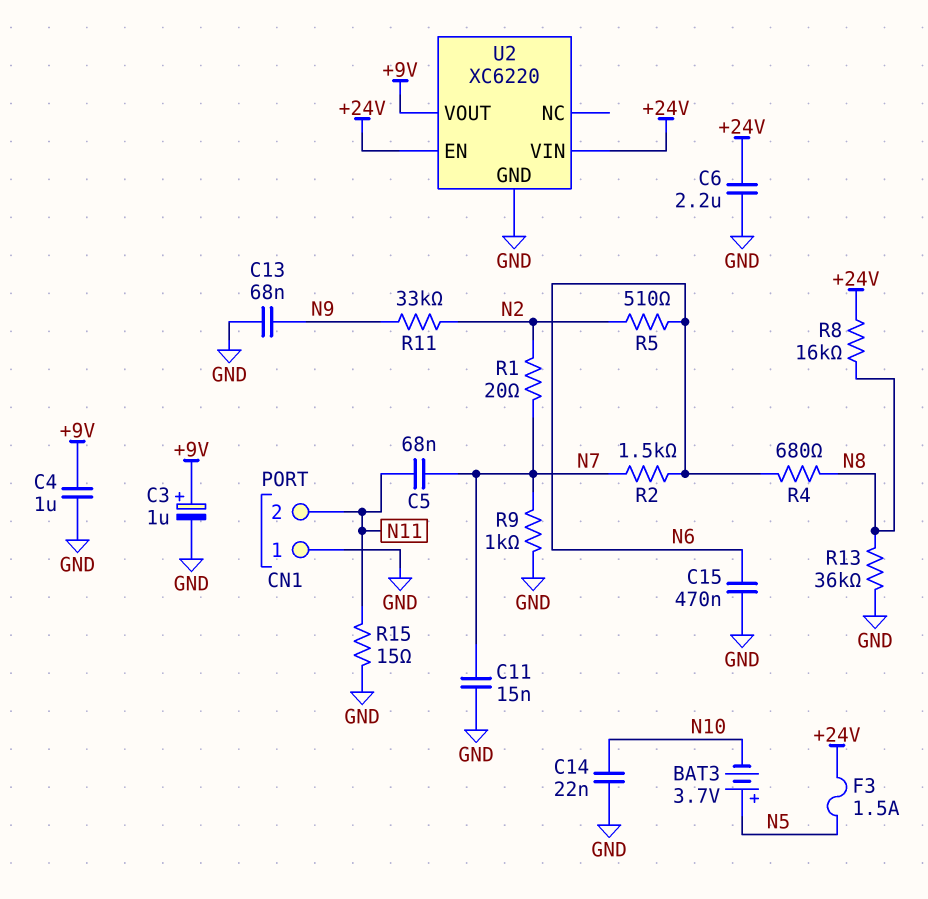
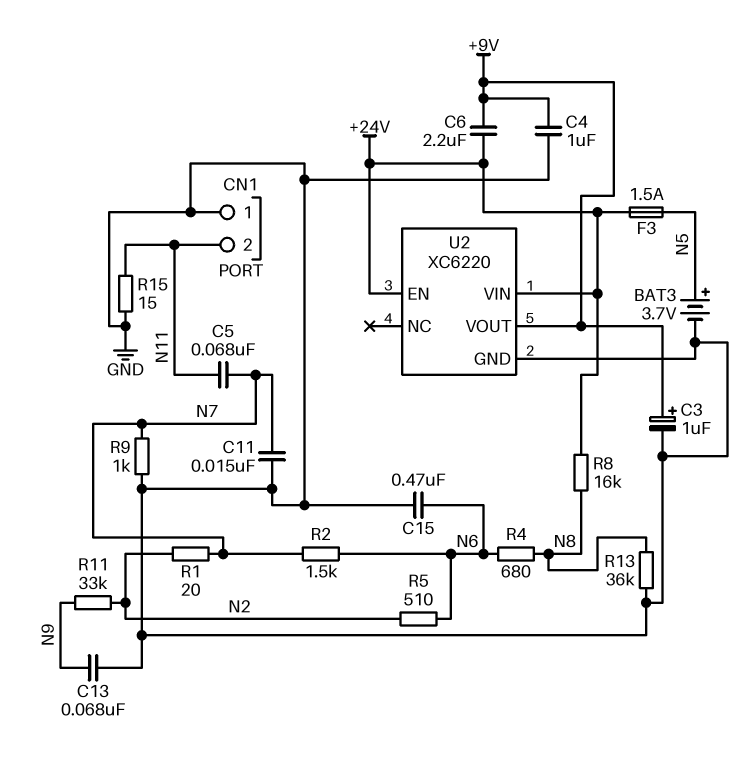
BAT3: 3.7V (plus N5, minus N10) -> 3.7V (plus N5, minus GND)
C6: 2.2uF (+24V, GND) -> 2.2uF (+9V, +24V)
C14: 22nF (GND, N10) -> none

